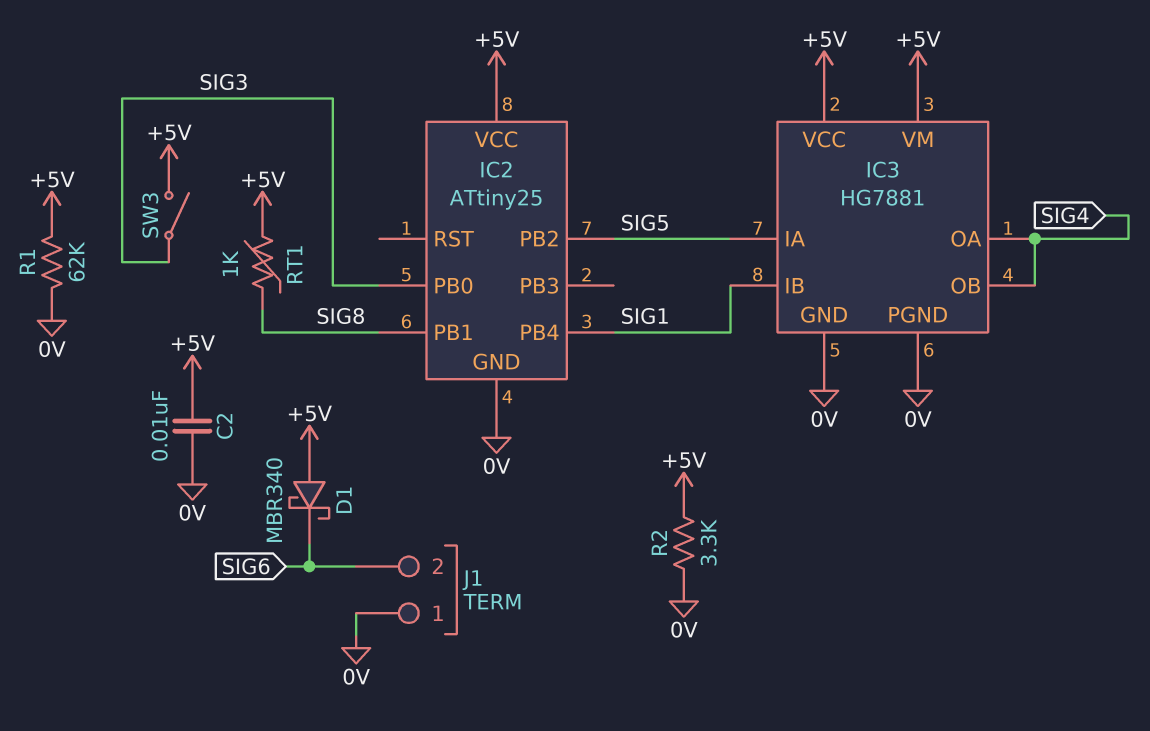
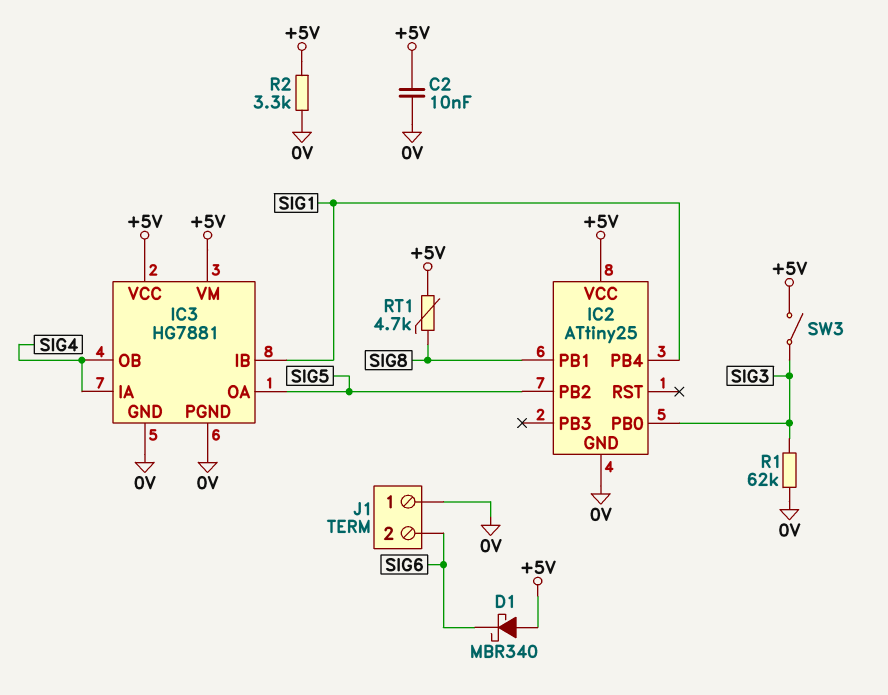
IC3 pin IA: SIG5 -> SIG4
IC3 pin OA: SIG4 -> SIG5
R1: 62k (+5V, 0V) -> 62k (0V, SIG3)
RT1: 1k (+5V, SIG8) -> 4.7k (+5V, SIG8)

